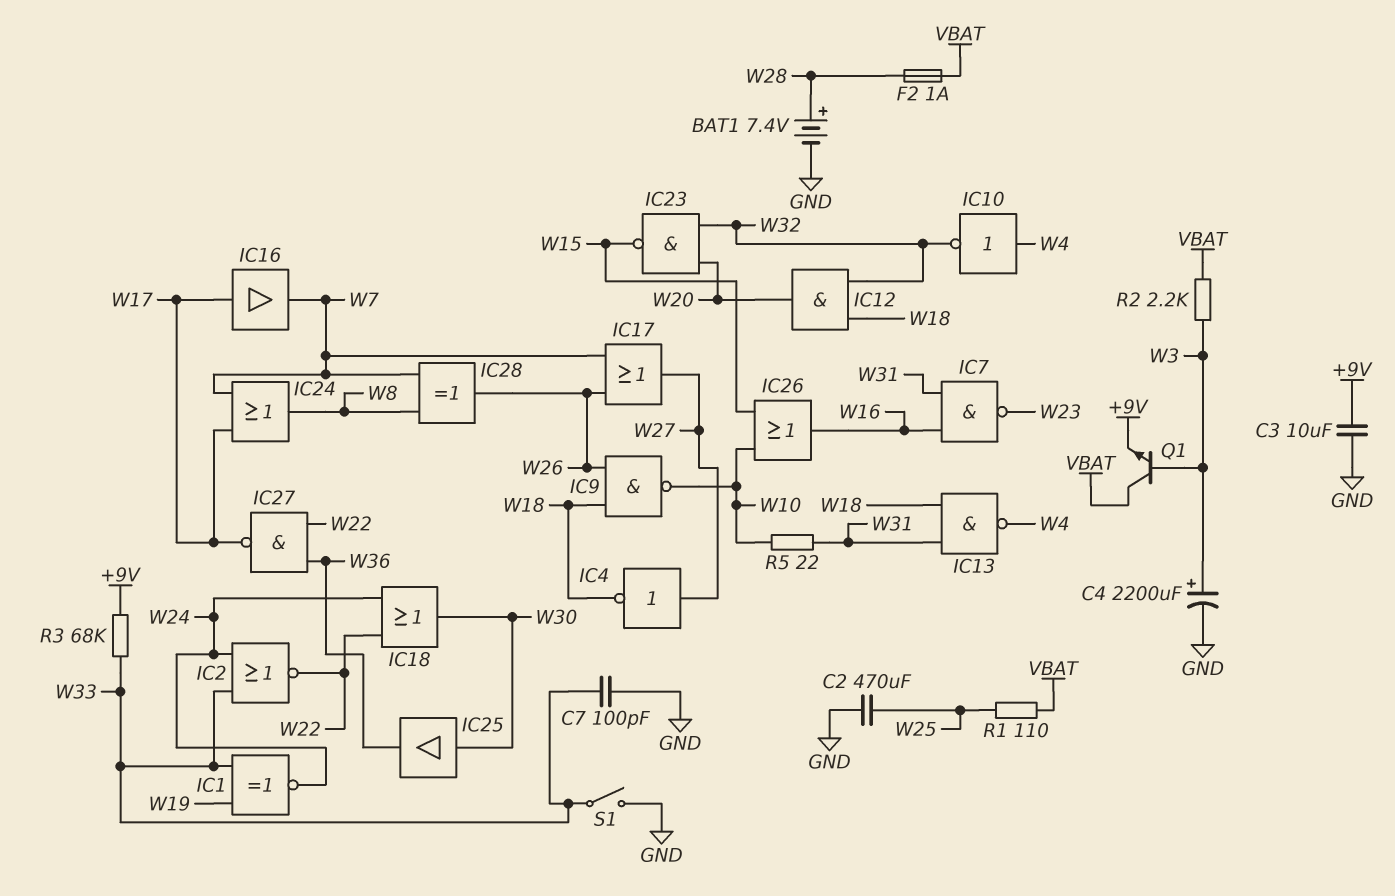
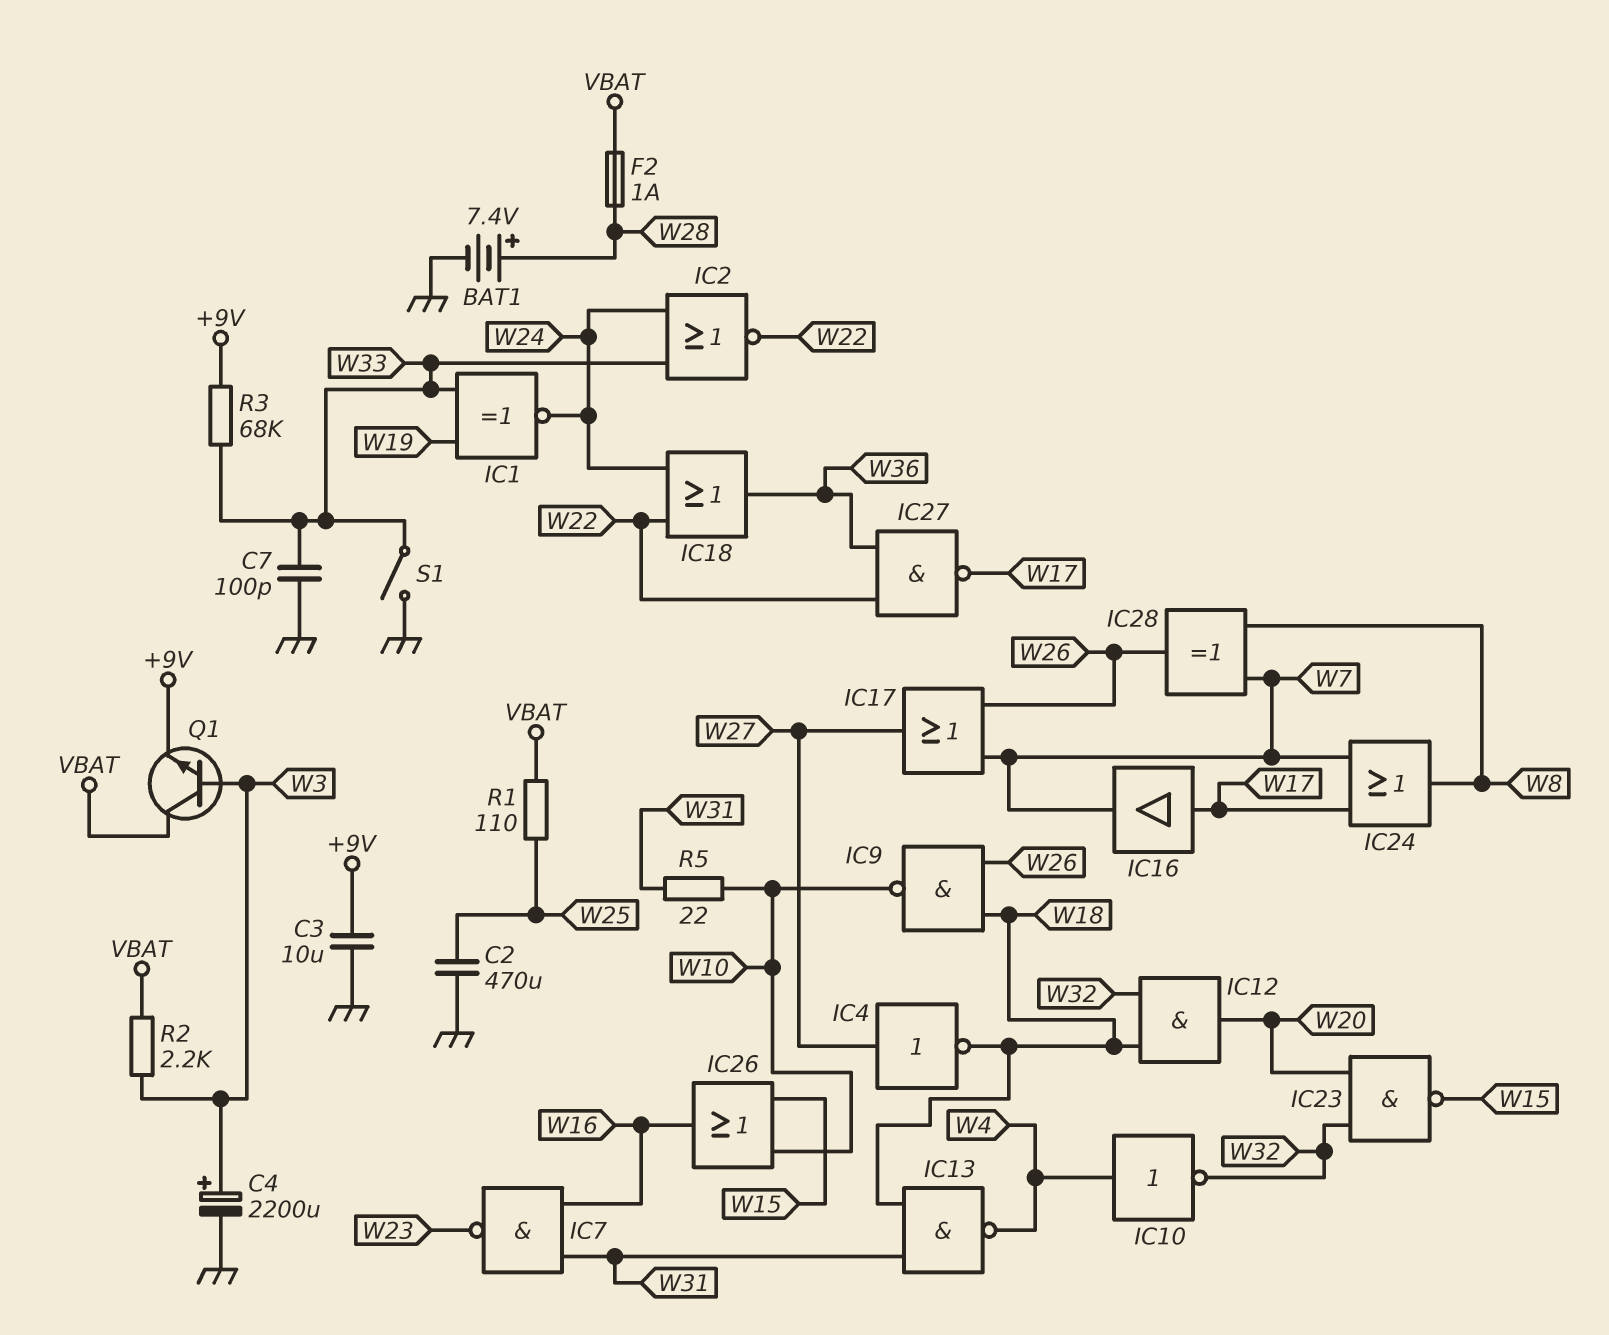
IC18: OR (in W22, in W24, out W30) -> OR (in W22, in W24, out W36)
IC25: buffer (in W30, out W36) -> none

